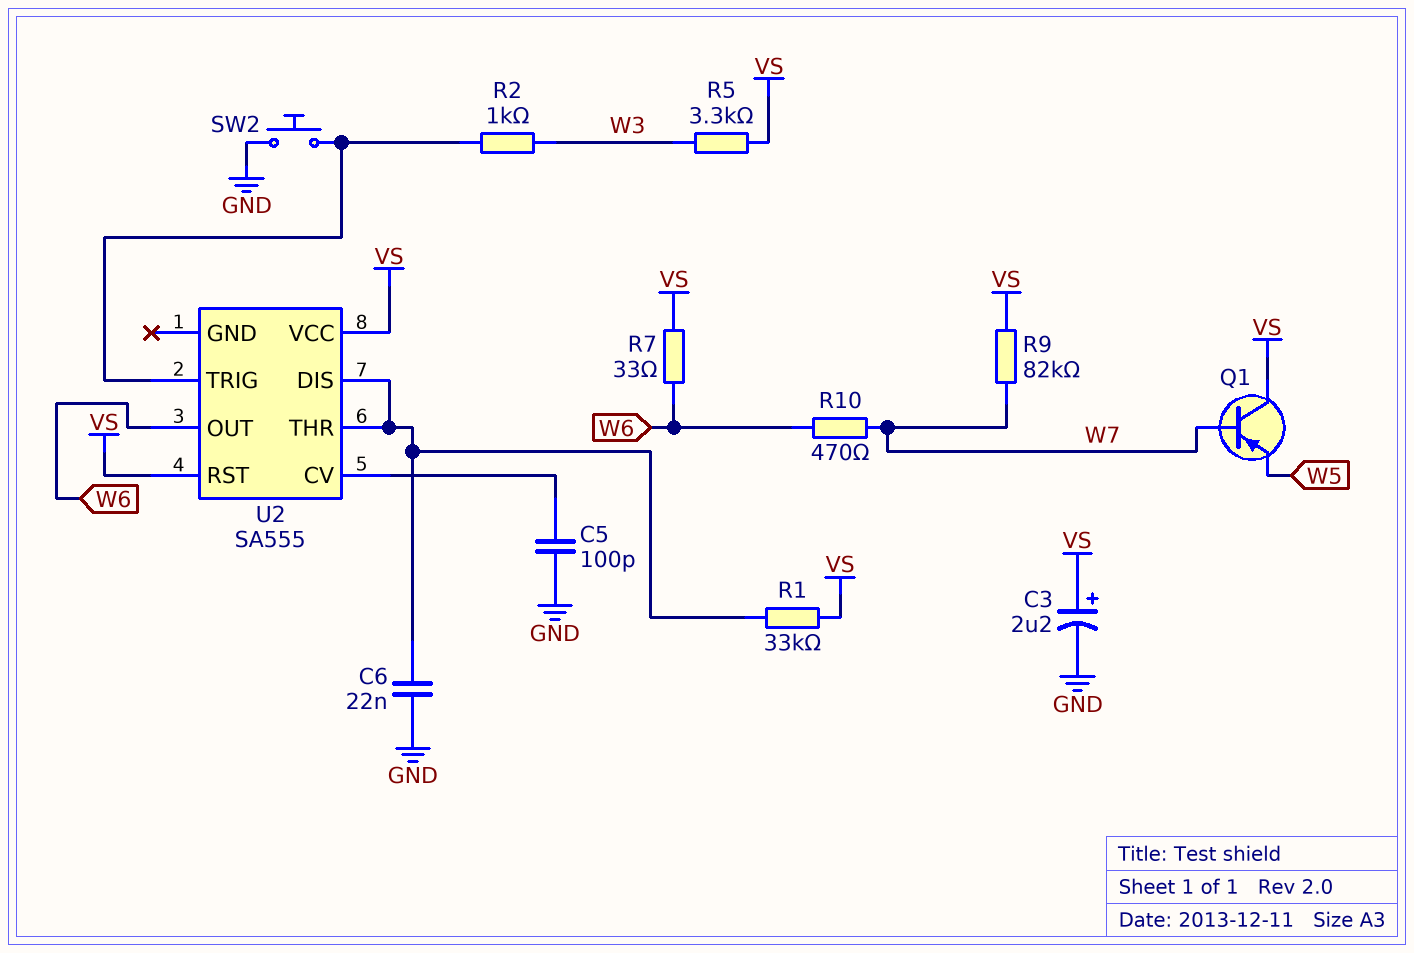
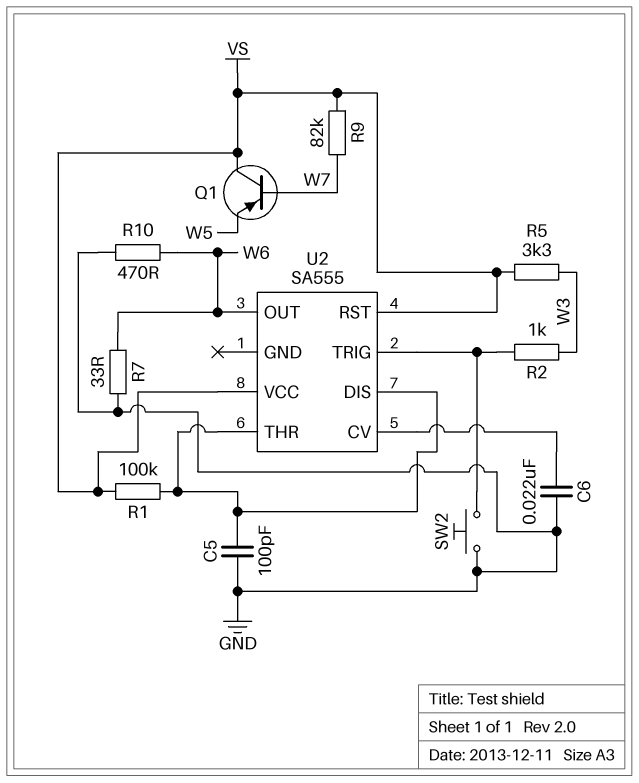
C3: 2.2uF (plus VS, minus GND) -> none
C5: 100pF (GND, U2/CV) -> 100pF (GND, U2/DIS)
C6: 22nF (GND, U2/DIS) -> 22nF (GND, U2/CV)
R1: 33k (U2/DIS, VS) -> 100k (U2/DIS, VS)
R7: 33 (VS, W6) -> 33 (GND, W6)
R10: 470 (W6, W7) -> 470 (GND, W6)

